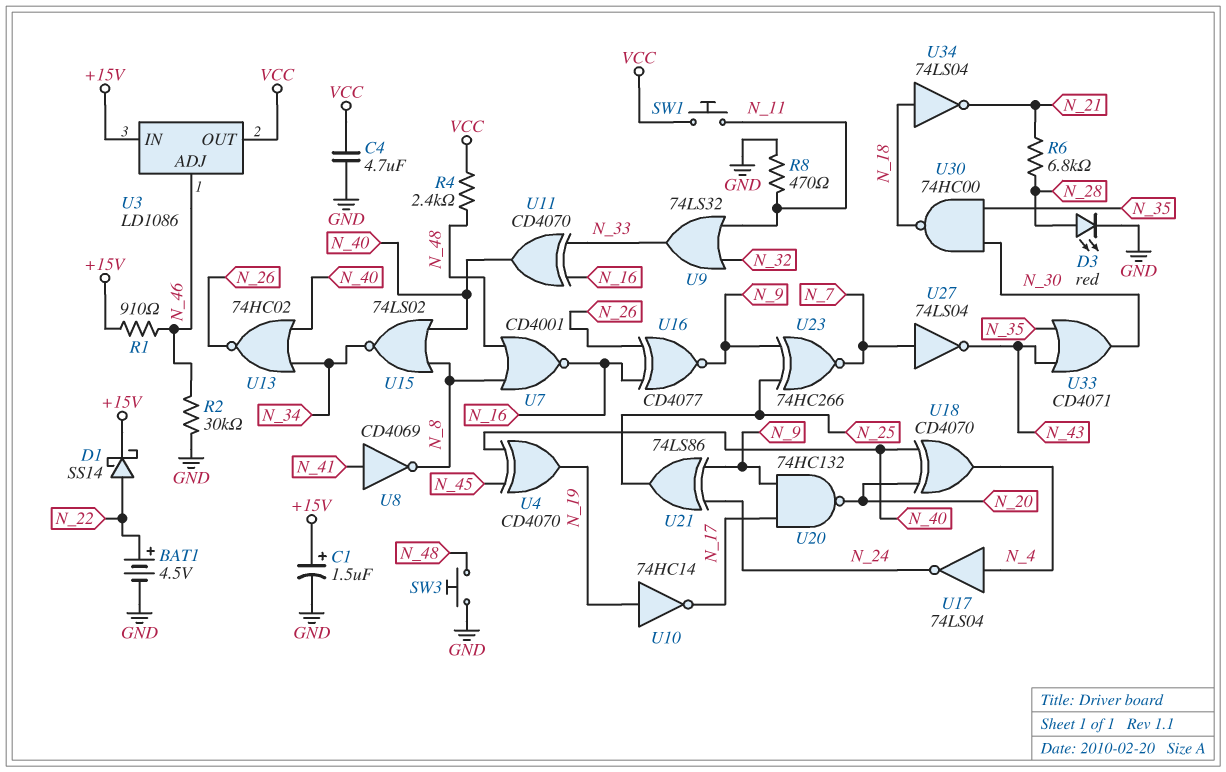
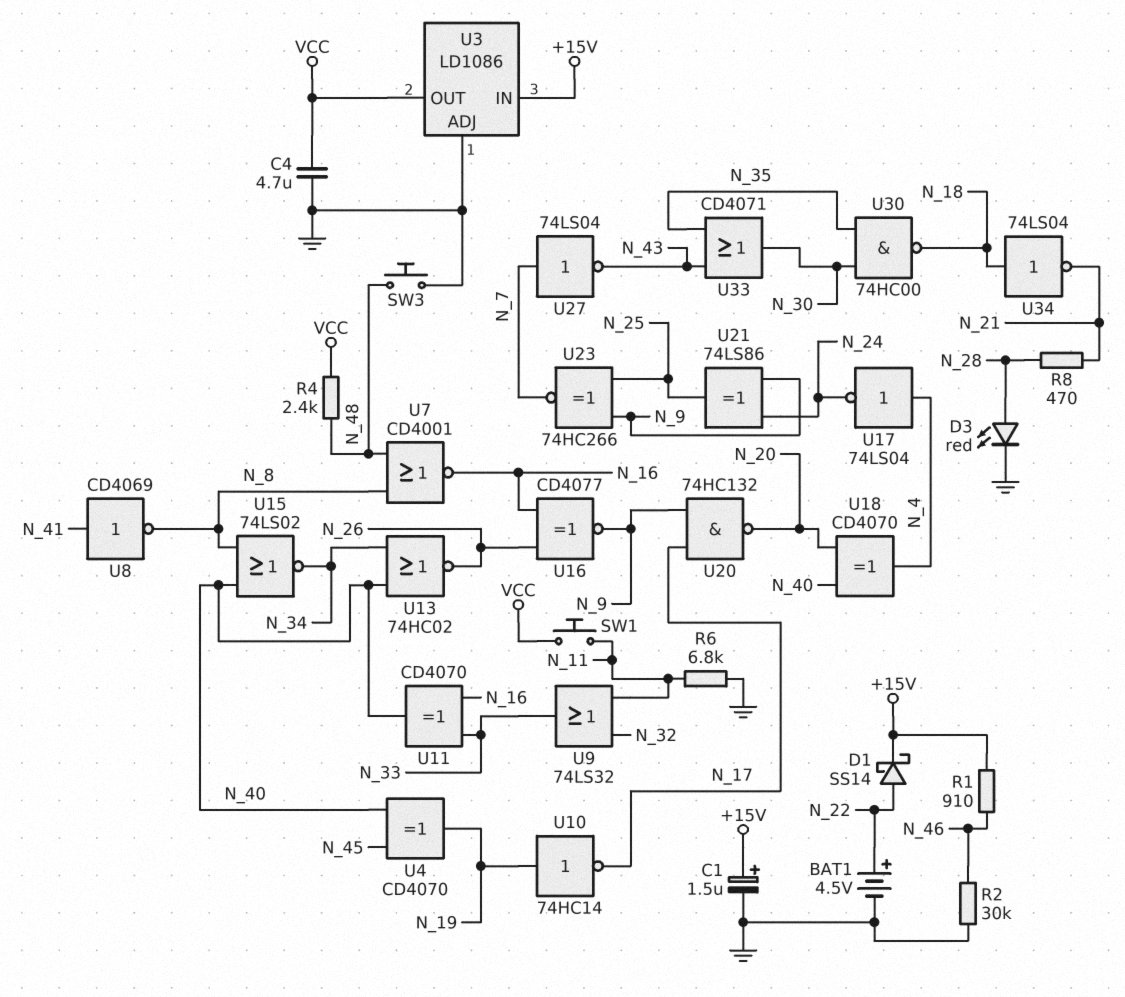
R6: 6.8k (N_21, N_28) -> 6.8k (GND, N_11)
R8: 470 (GND, N_11) -> 470 (N_21, N_28)
U3 pin ADJ: N_46 -> GND

